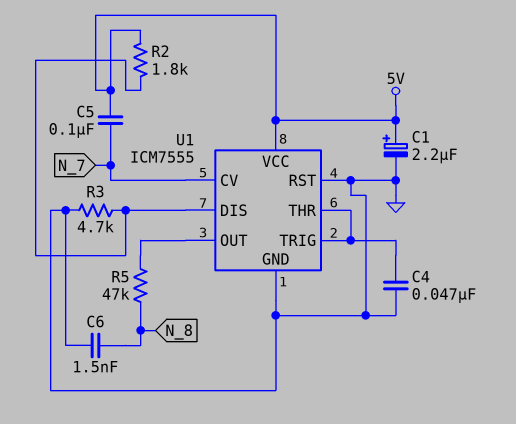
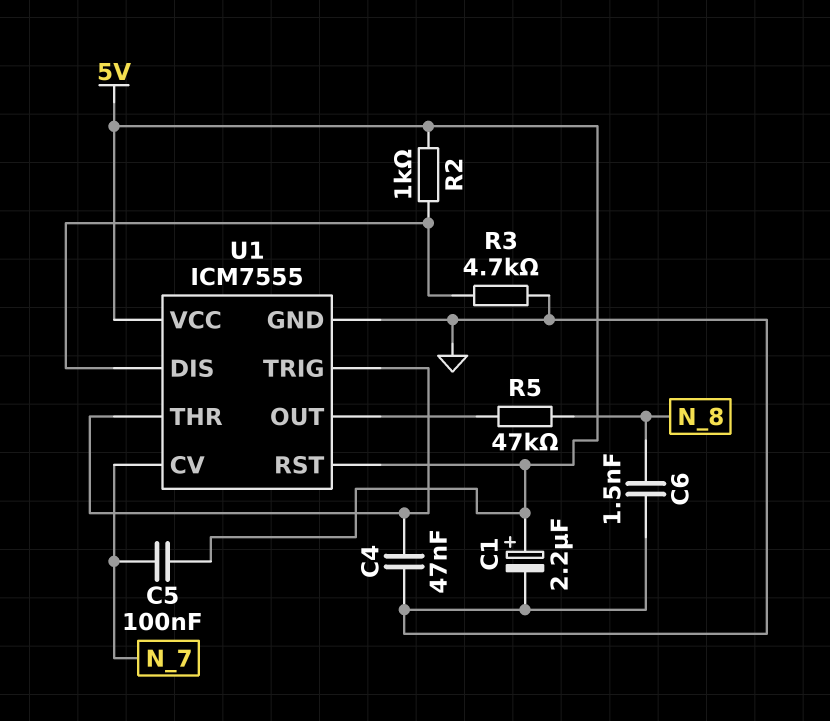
R2: 1.8k (5V, U1/DIS) -> 1k (5V, U1/DIS)
U1 pin RST: GND -> 5V

